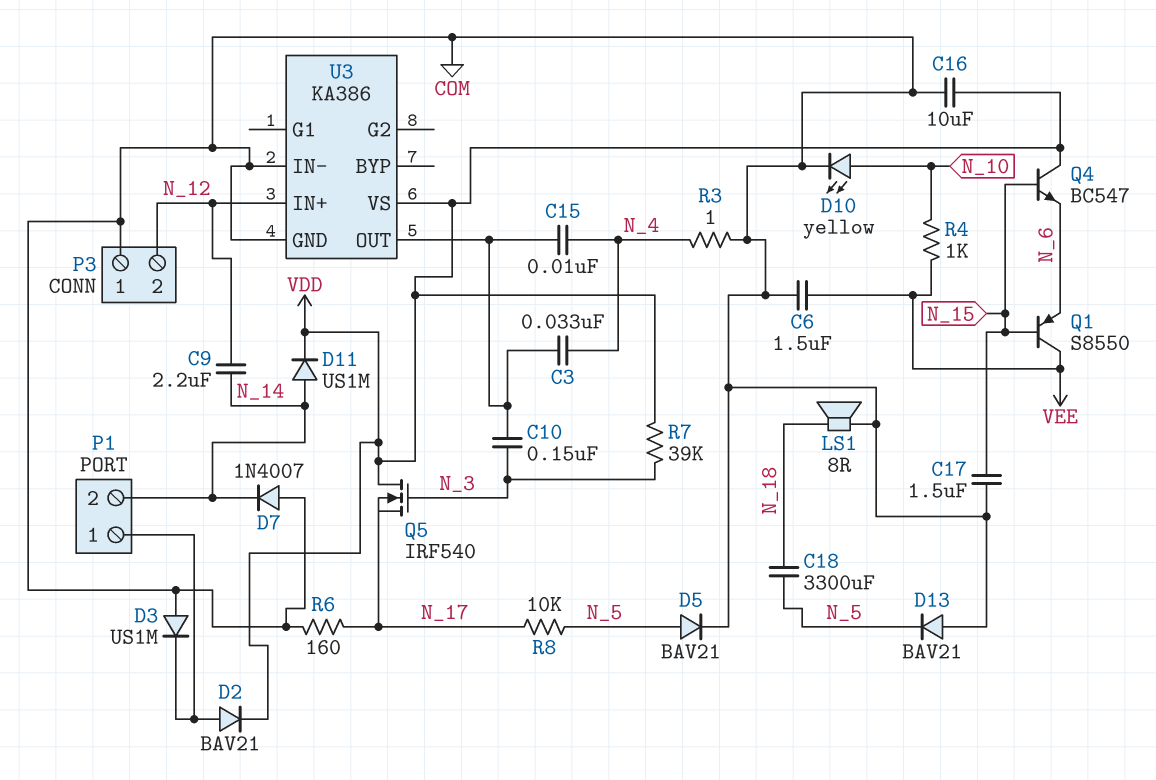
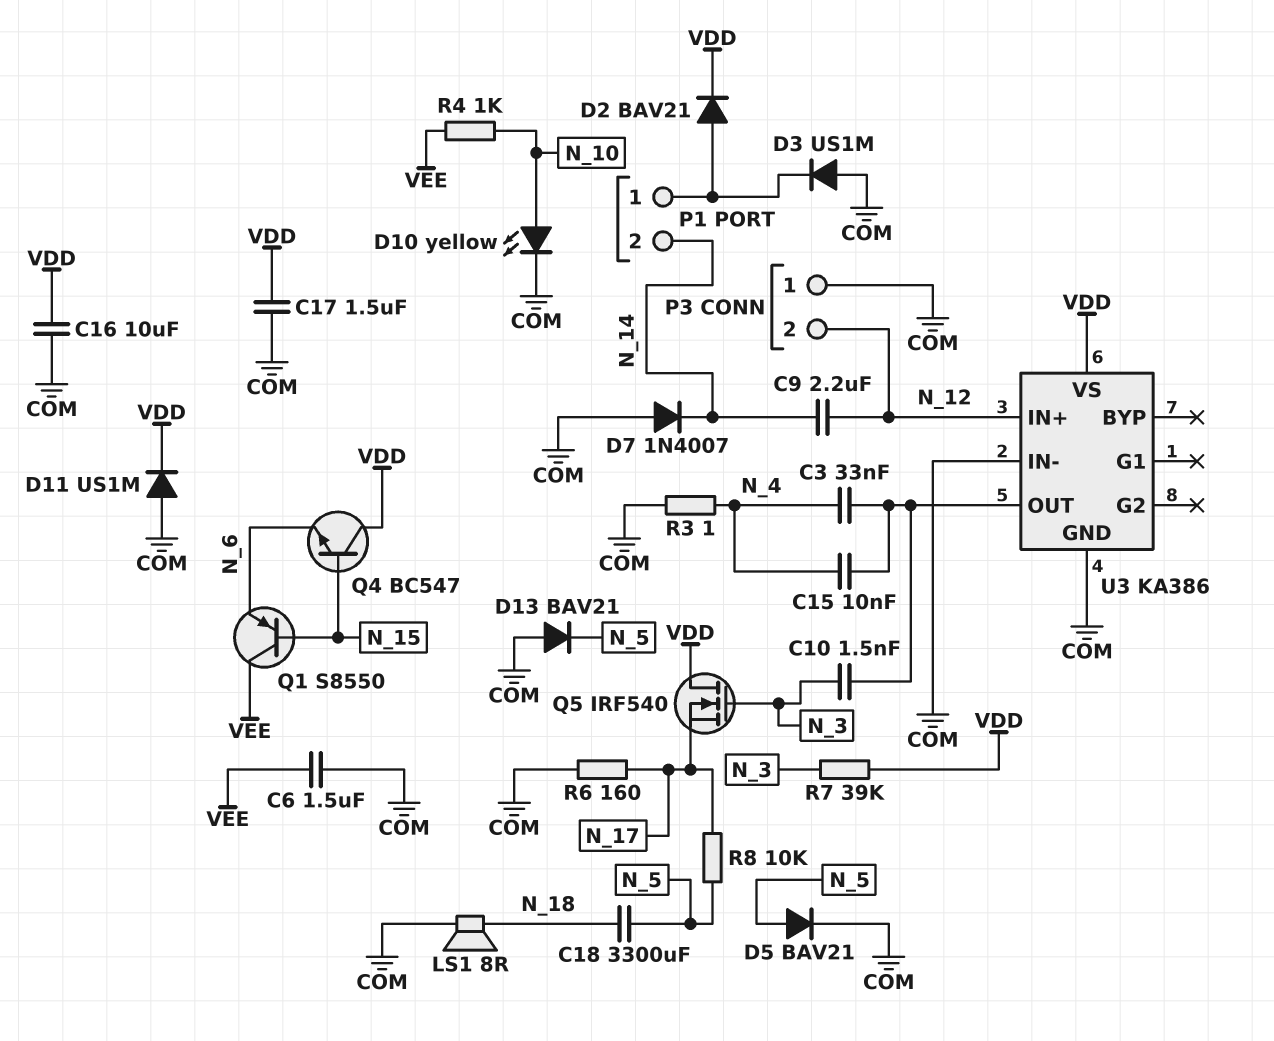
C10: 150nF (N_3, U3/OUT) -> 1.5nF (N_3, U3/OUT)
C17: 1.5uF (COM, N_15) -> 1.5uF (COM, VDD)
D11: diode US1M (A N_14, K VDD) -> diode US1M (A COM, K VDD)

